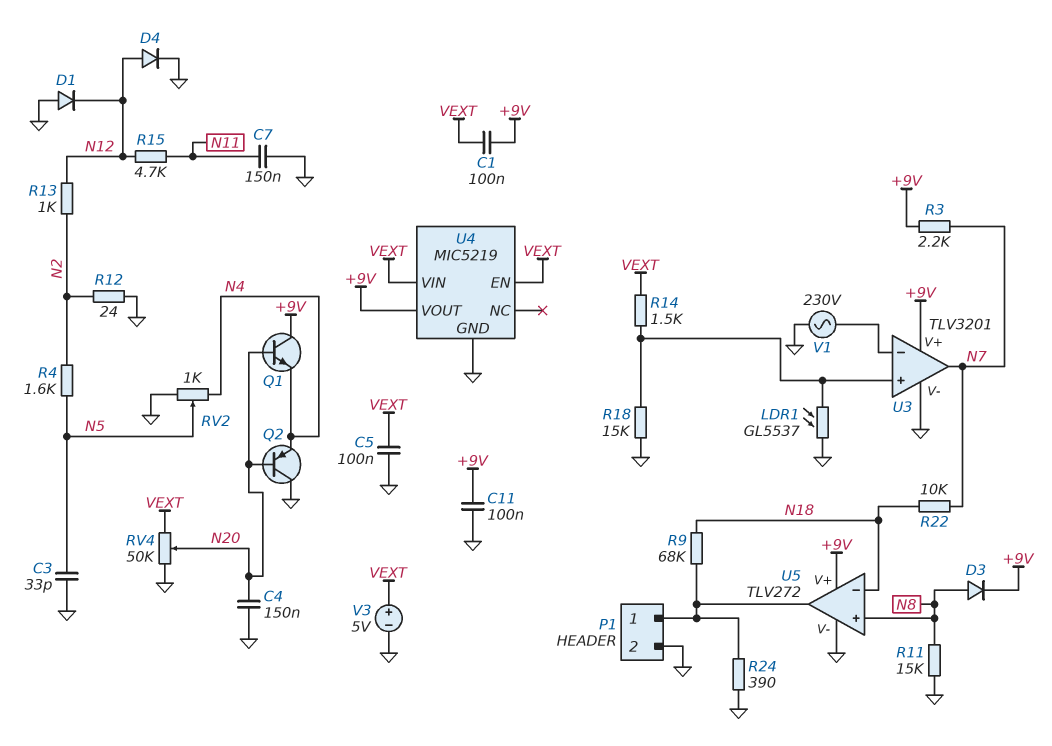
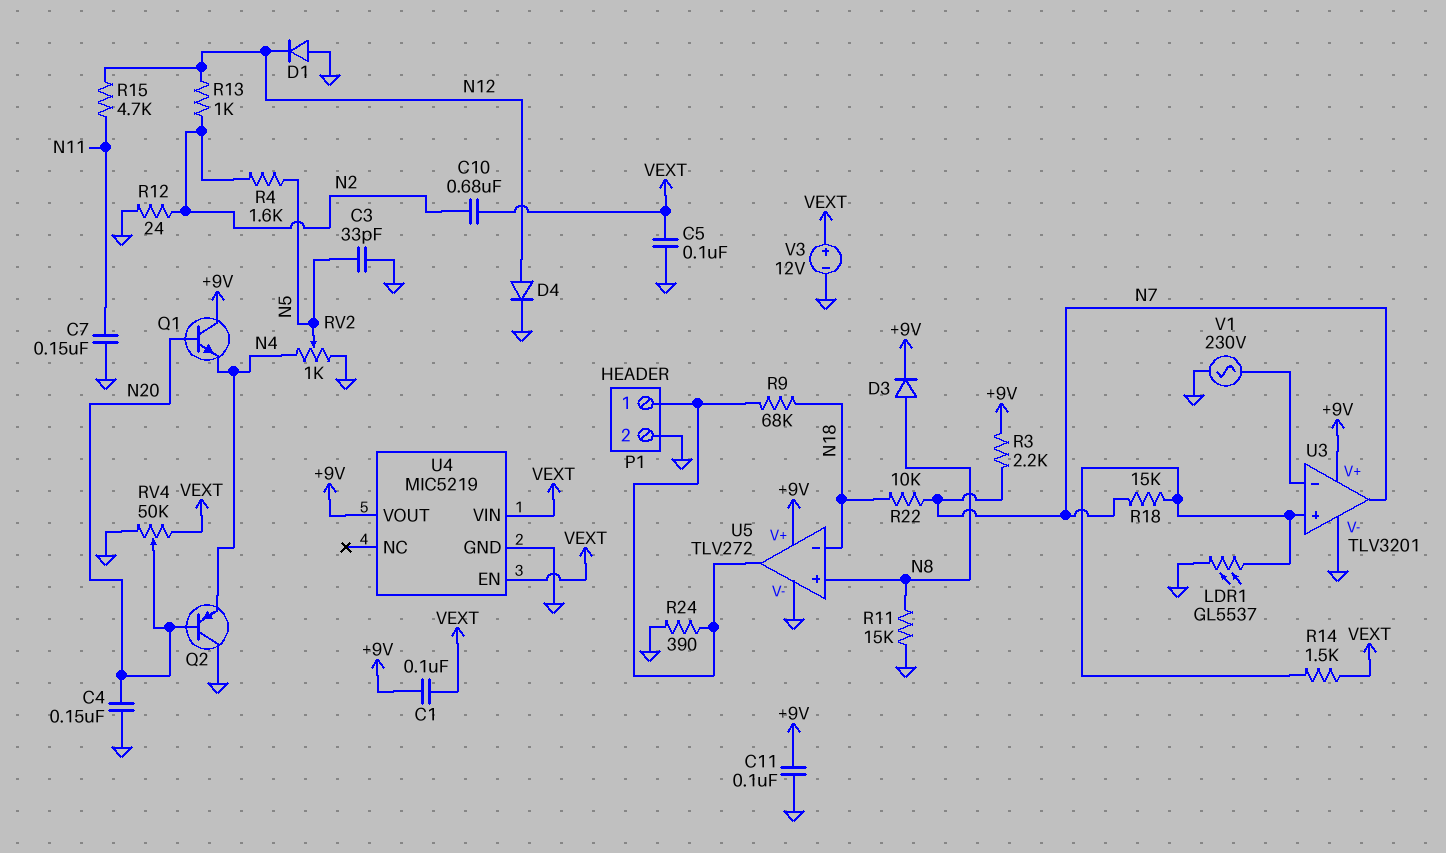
C10: none -> 680nF (N2, VEXT)
R18: 15k (GND, U3/in+) -> 15k (N7, U3/in+)
V3: 5V (plus VEXT, minus GND) -> 12V (plus VEXT, minus GND)

